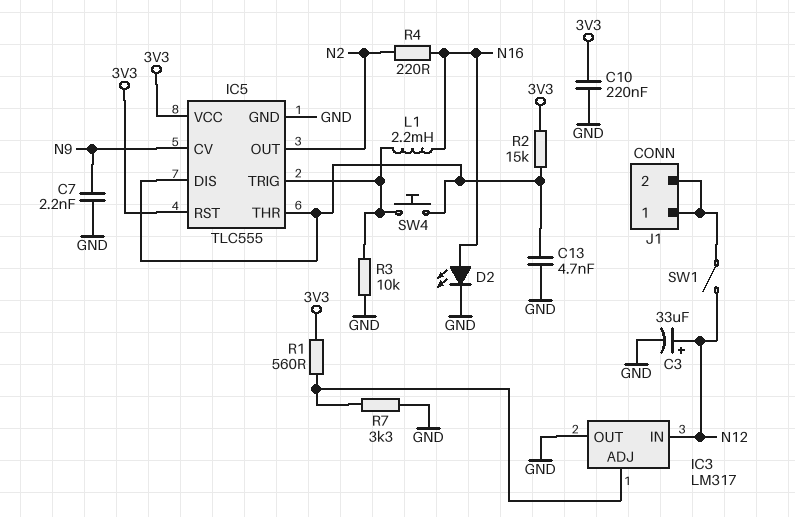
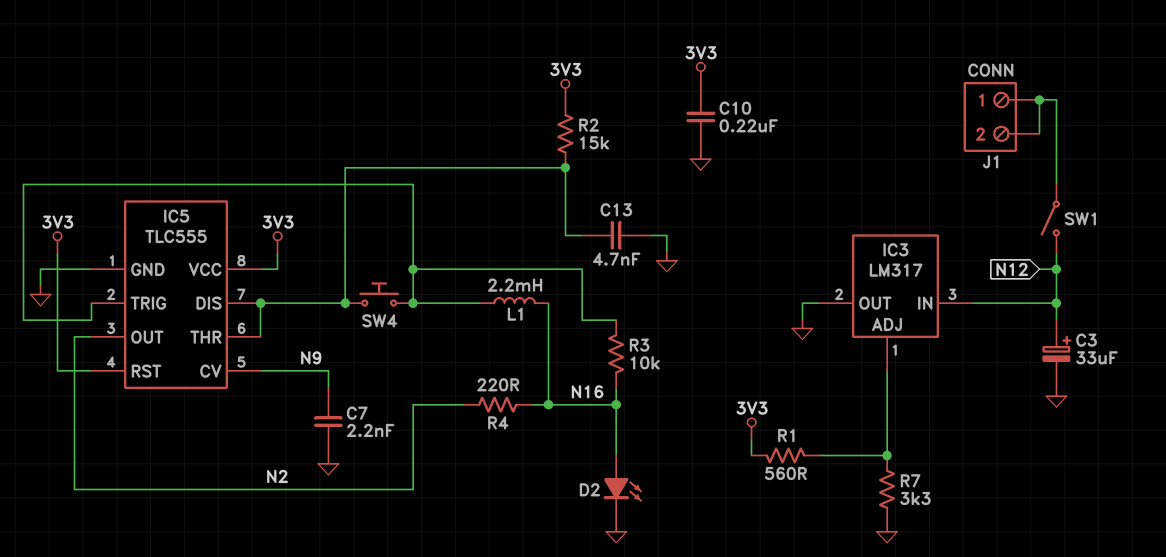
R3: 10k (GND, IC5/TRIG) -> 10k (IC5/TRIG, N16)

